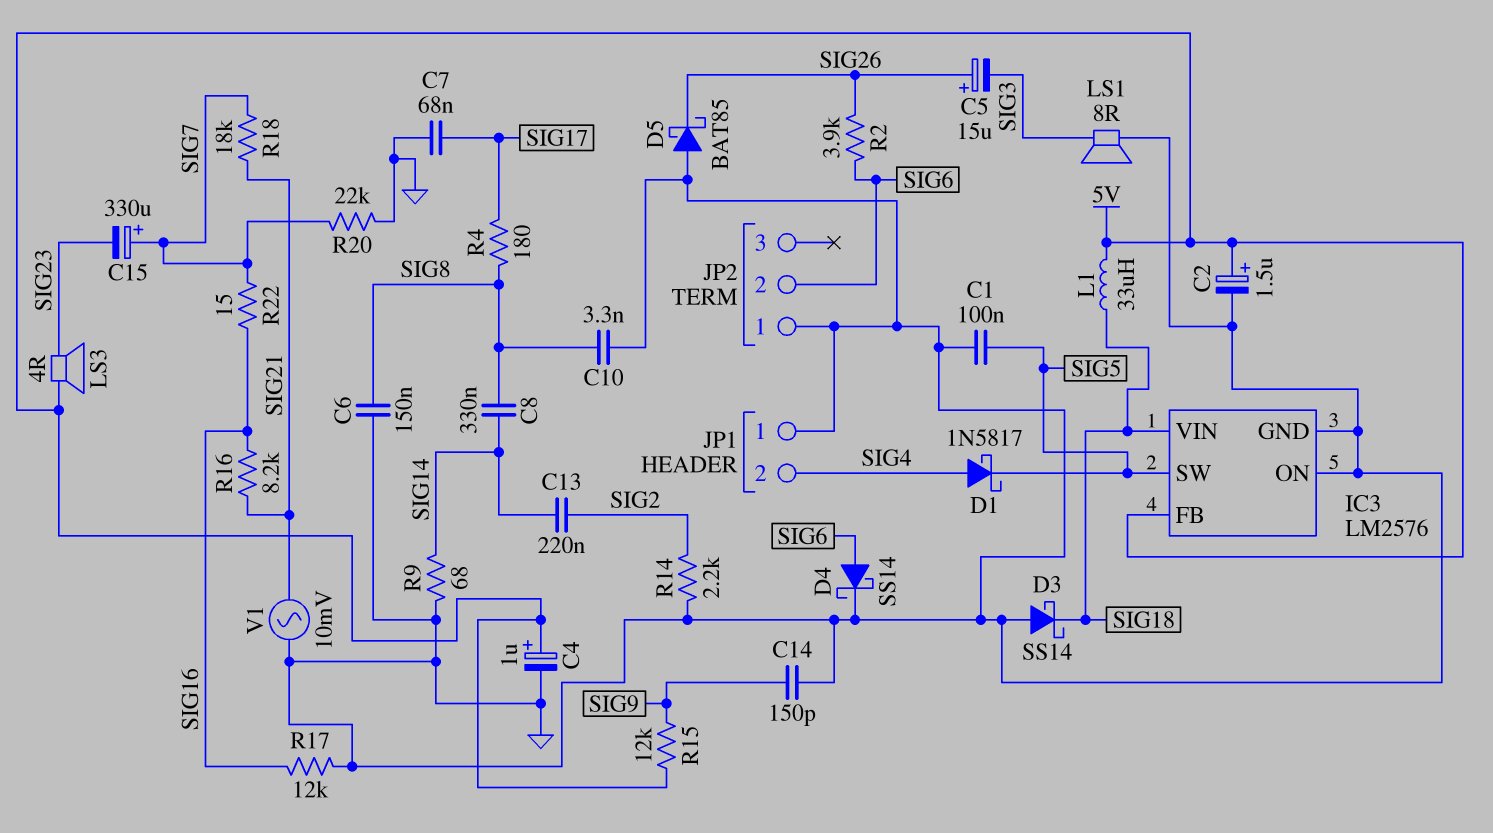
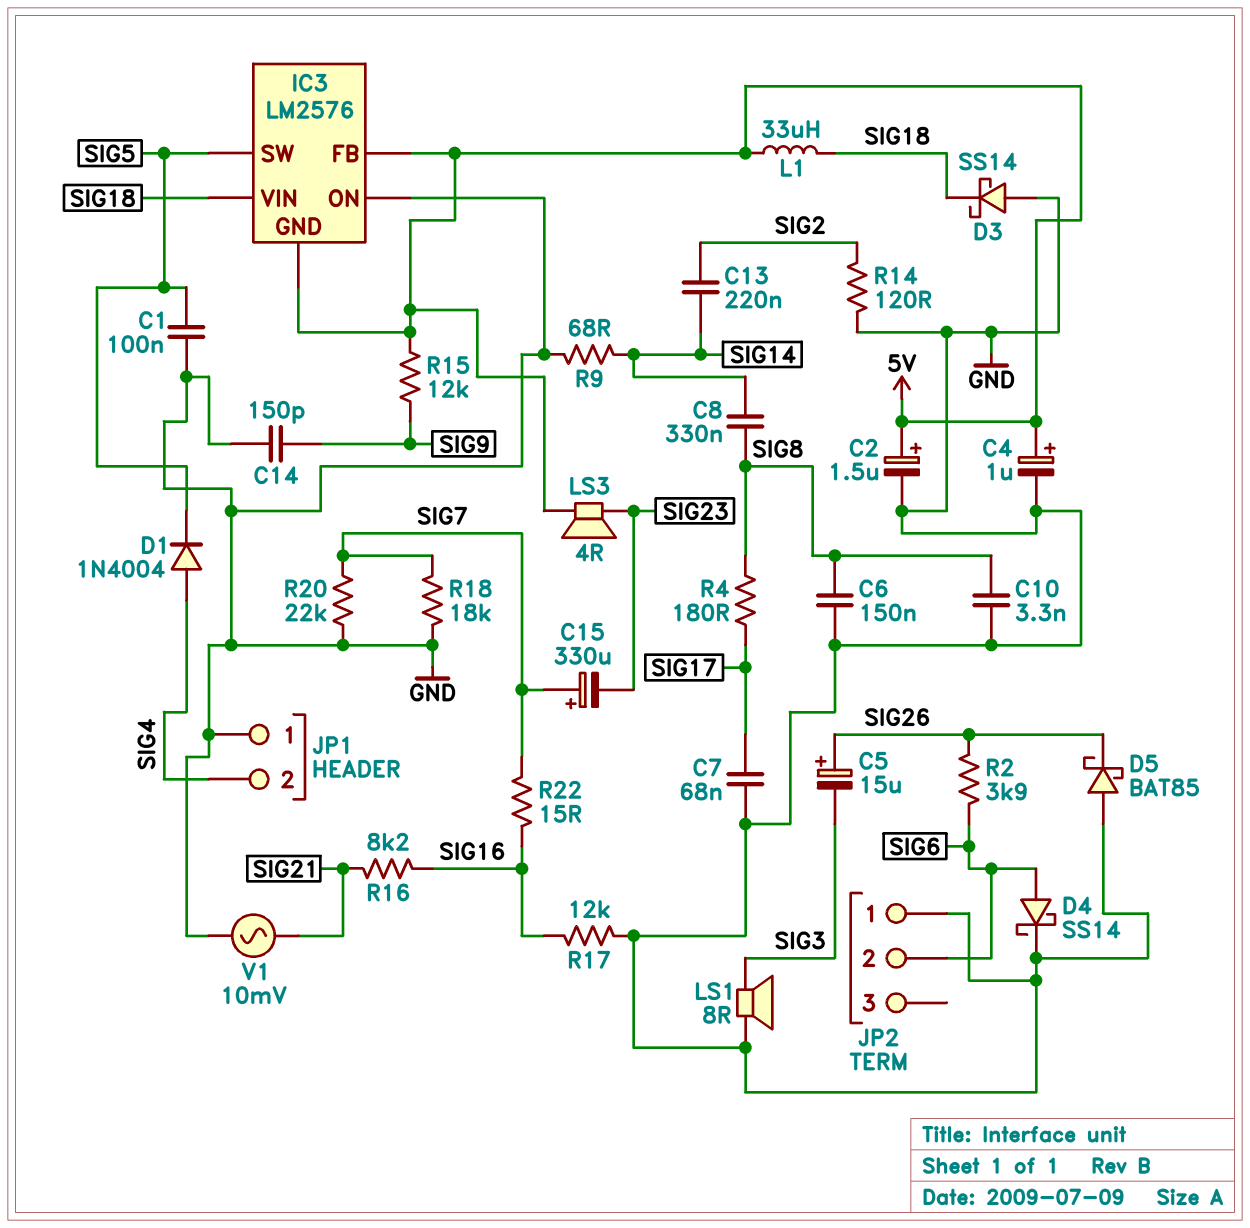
D1: schottky 1N5817 (A SIG4, K SIG5) -> diode 1N4004 (A SIG4, K SIG5)
IC3 pin GND: GND -> 5V
R14: 2.2k (GND, SIG2) -> 120 (GND, SIG2)
R18: 18k (SIG7, SIG21) -> 18k (GND, SIG7)

